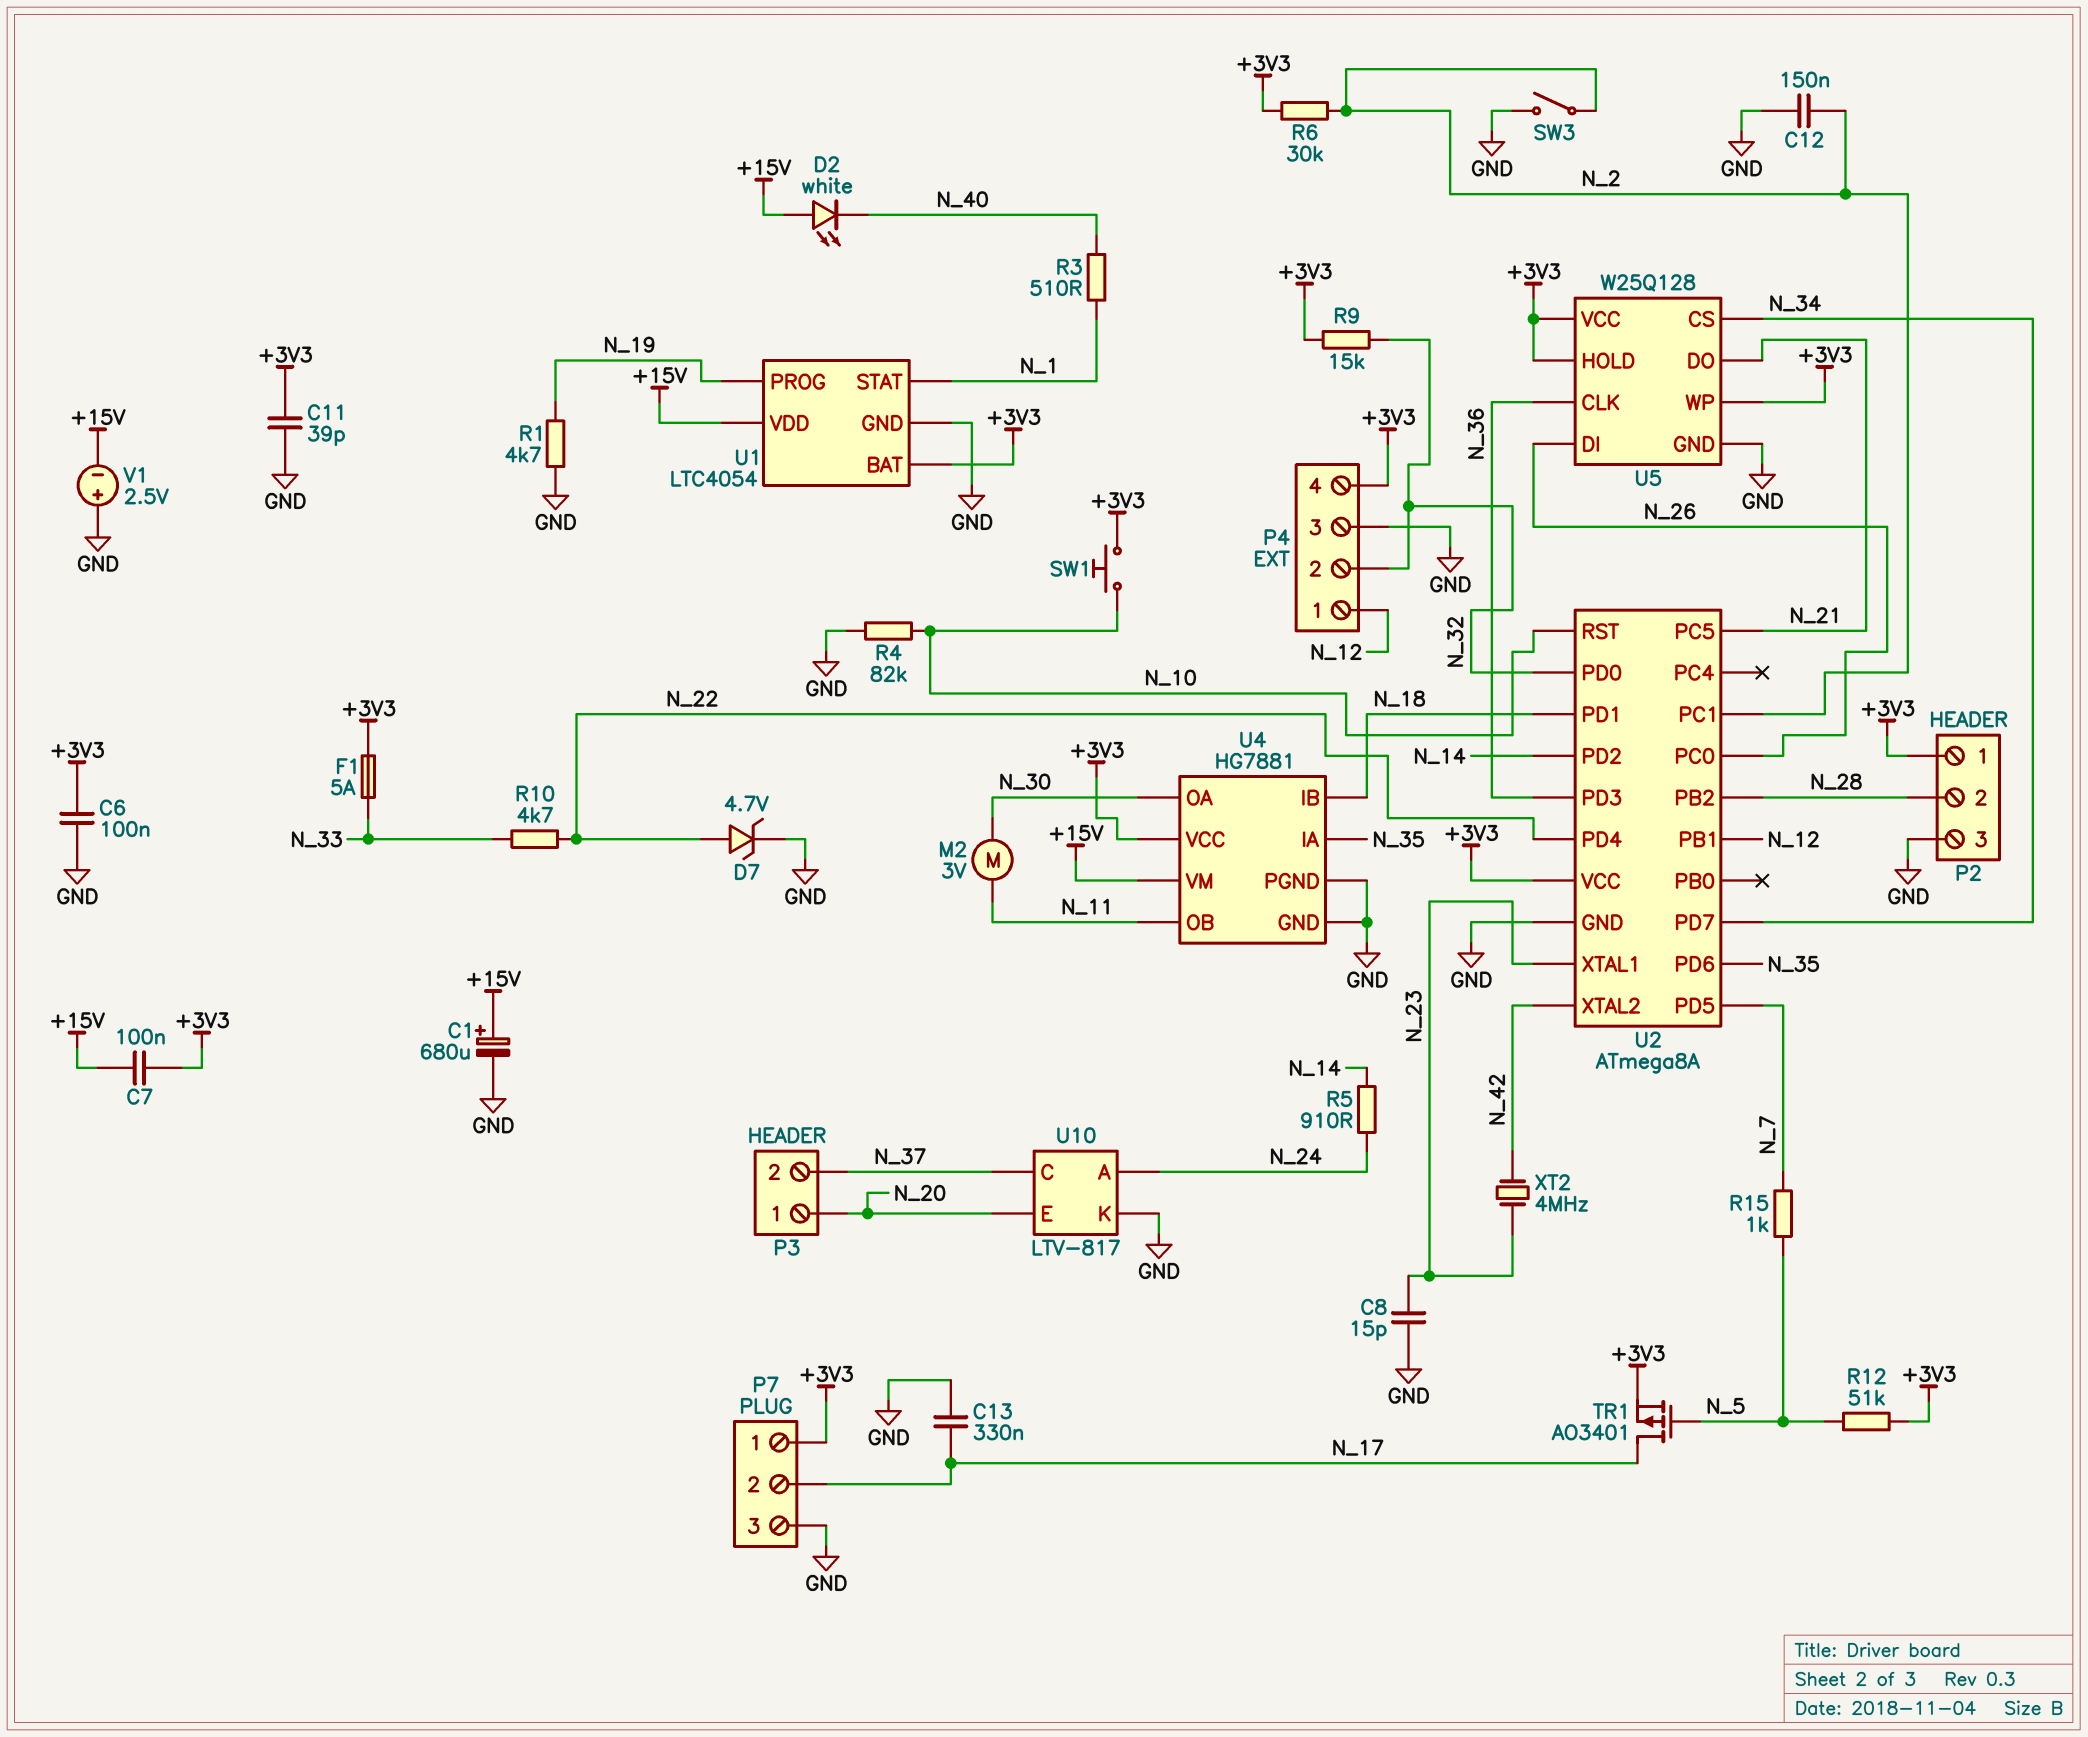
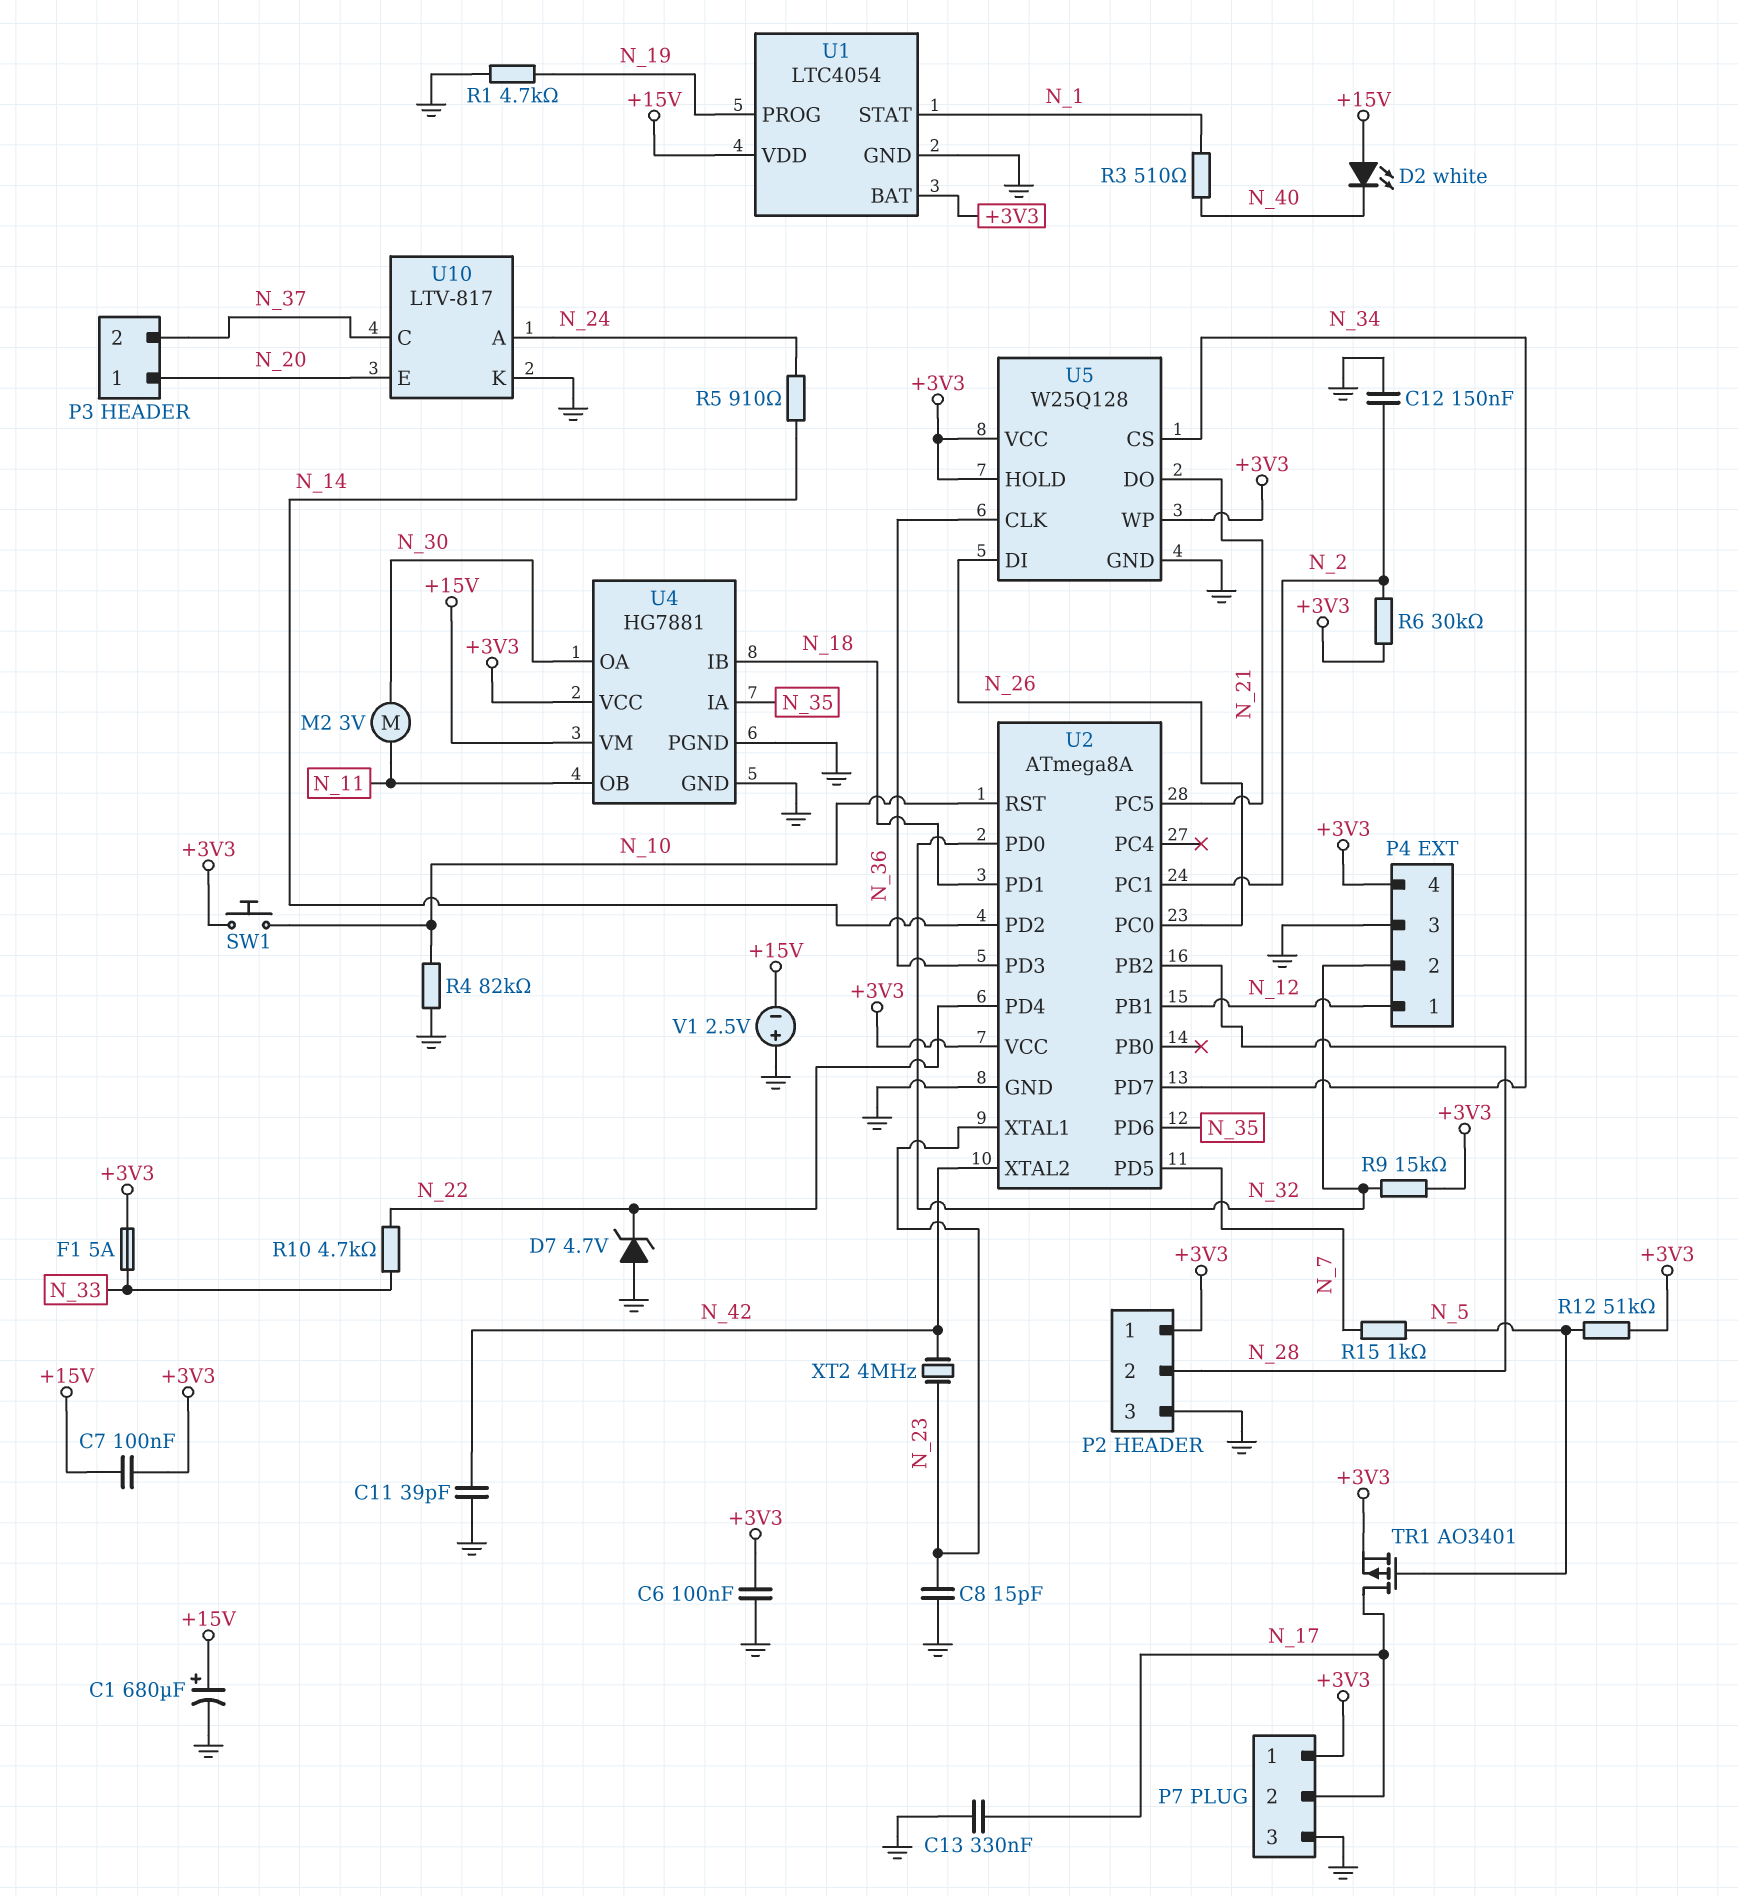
C11: 39pF (+3V3, GND) -> 39pF (GND, N_42)
D7: zener 4.7V (A N_22, K GND) -> zener 4.7V (A GND, K N_22)
SW3: switch (GND, N_2) -> none

